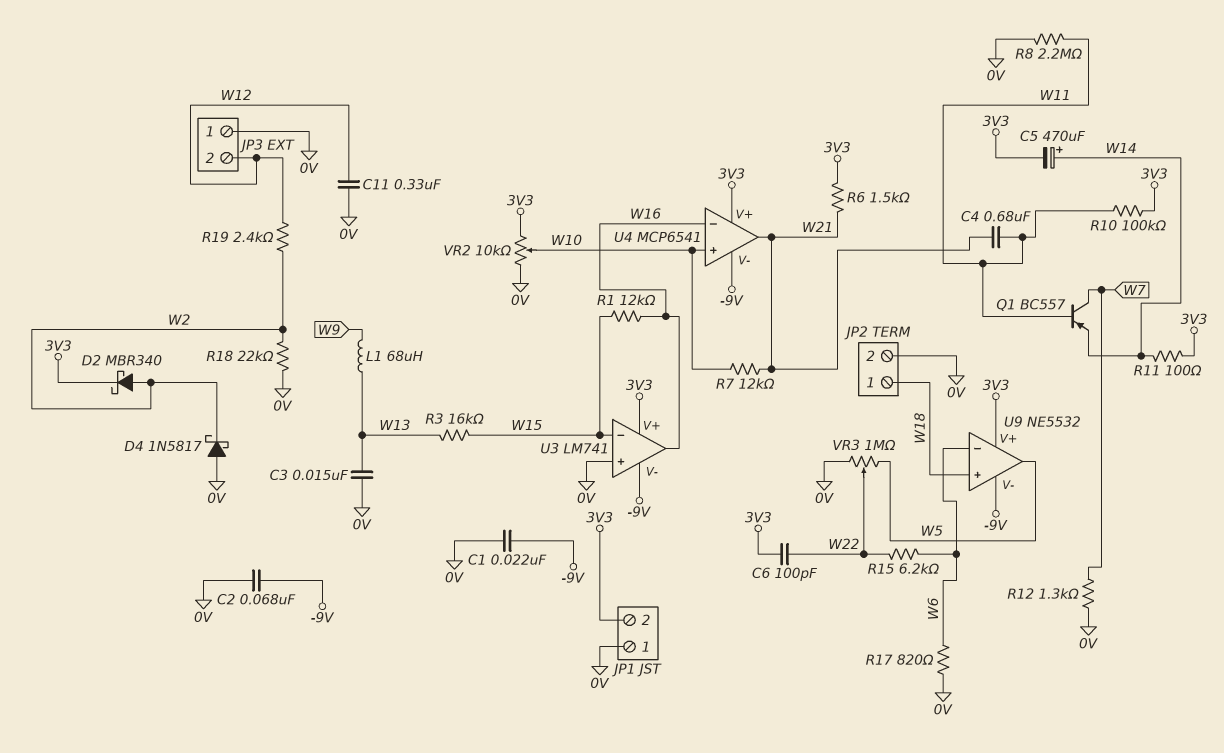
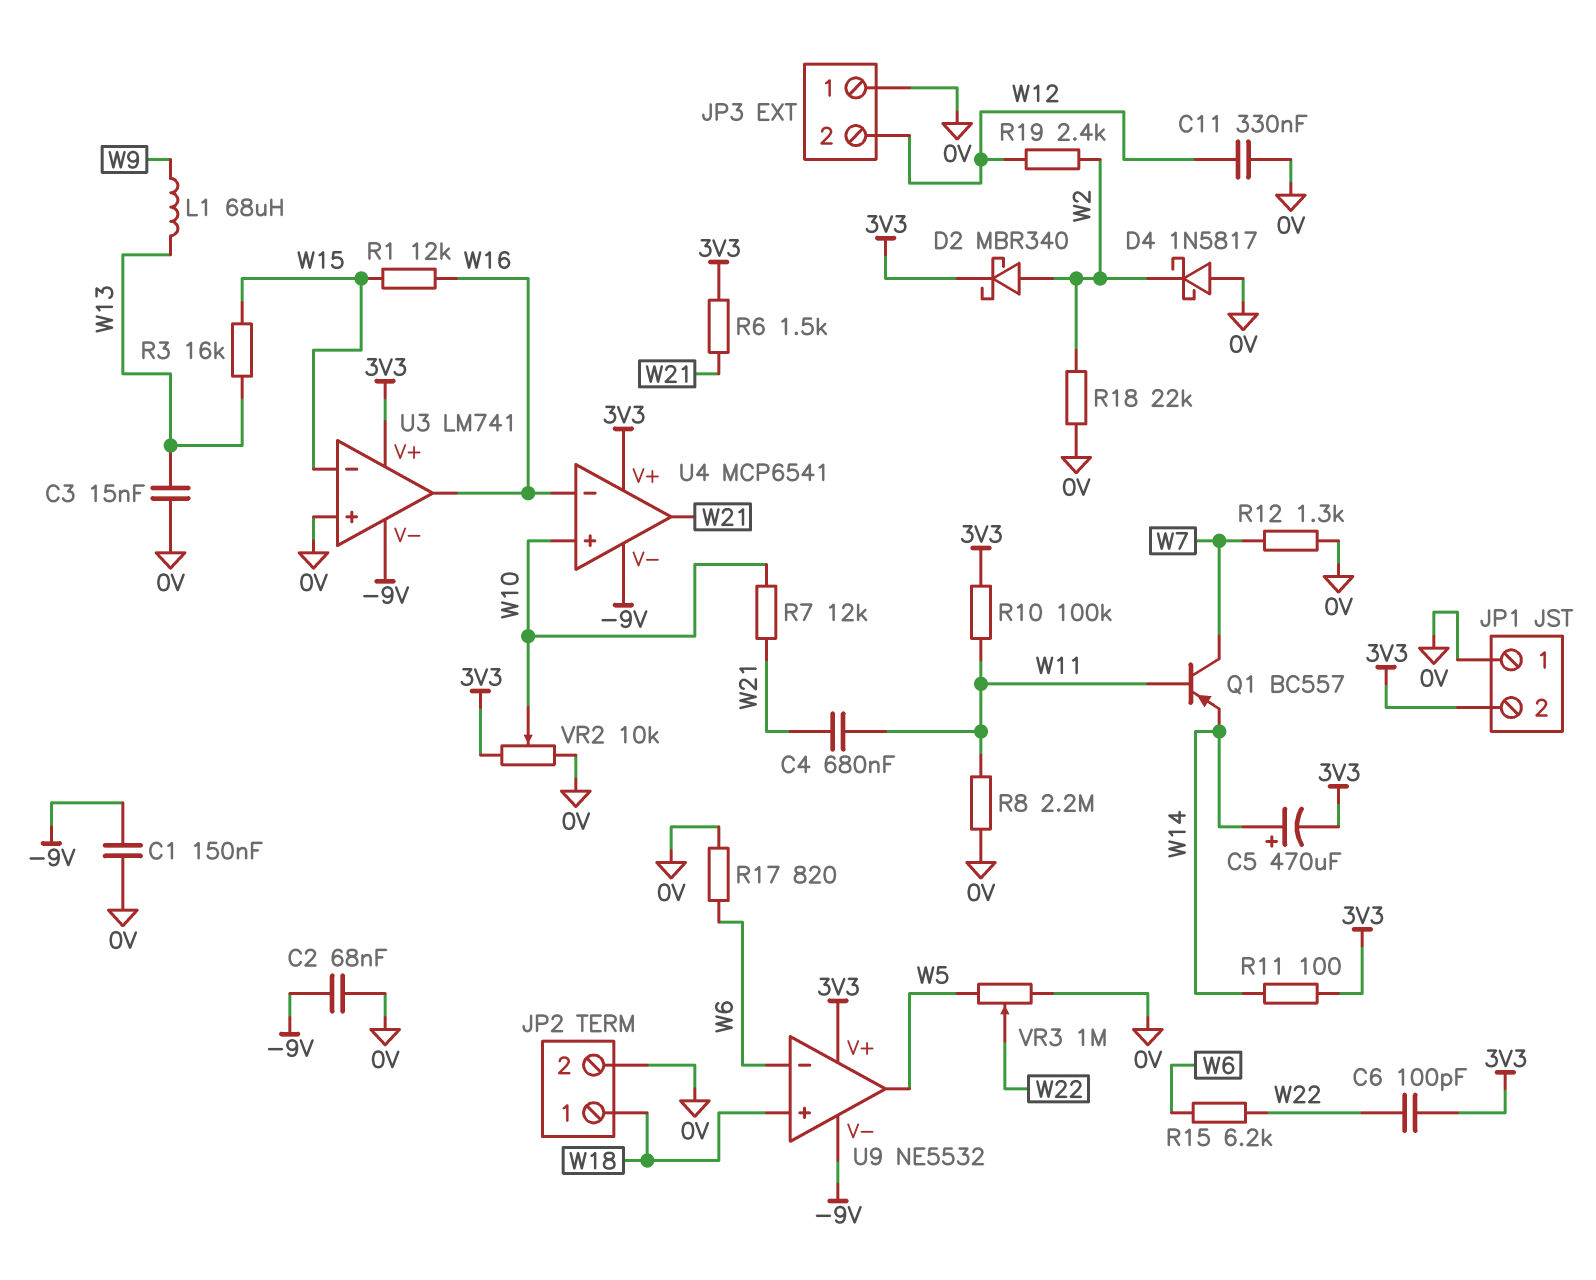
C1: 22nF (-9V, 0V) -> 150nF (-9V, 0V)

